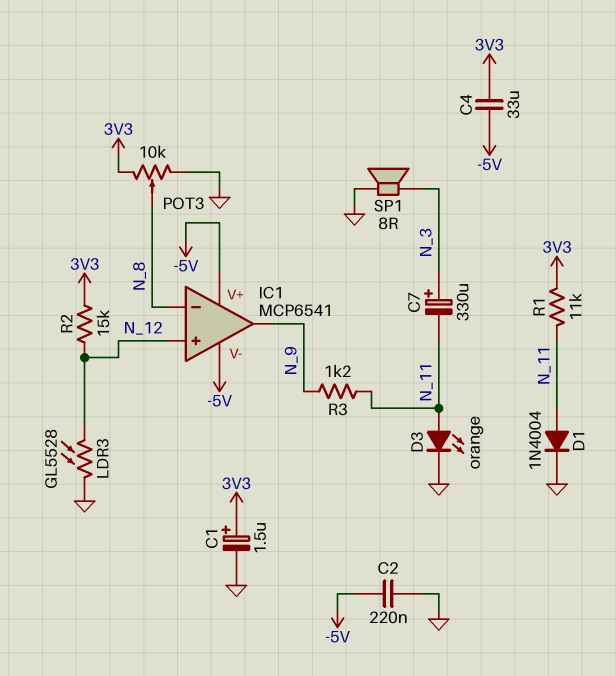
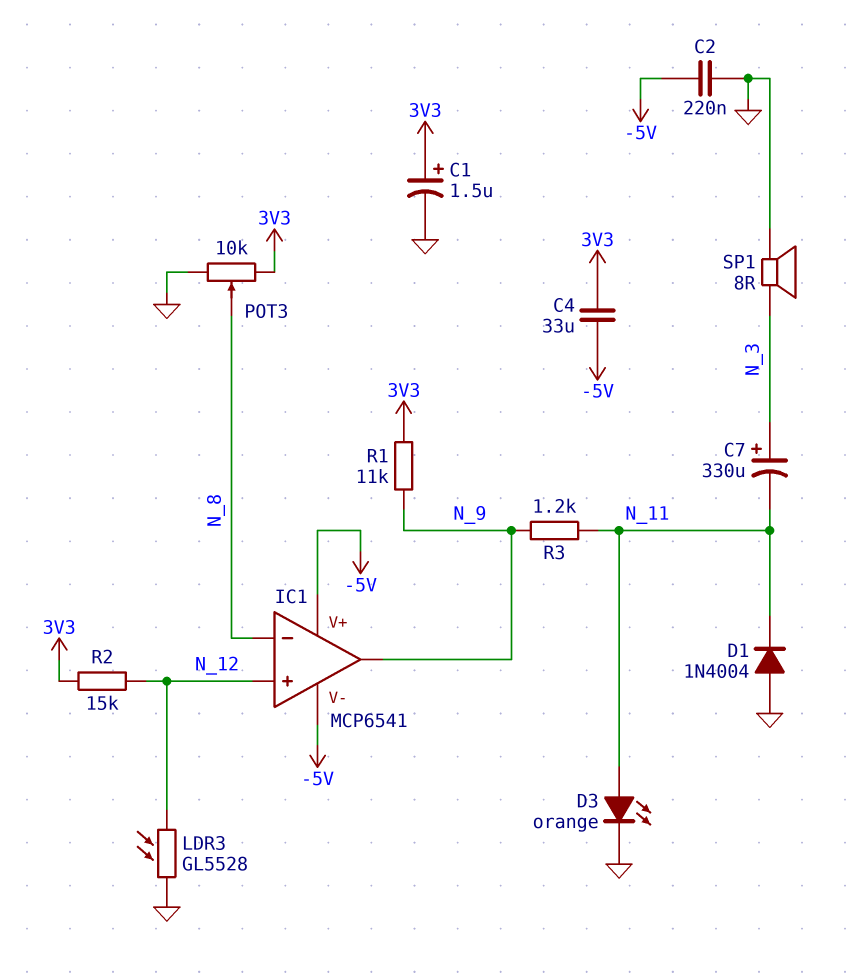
D1: diode 1N4004 (A N_11, K GND) -> diode 1N4004 (A GND, K N_11)
R1: 11k (3V3, N_11) -> 11k (3V3, N_9)

